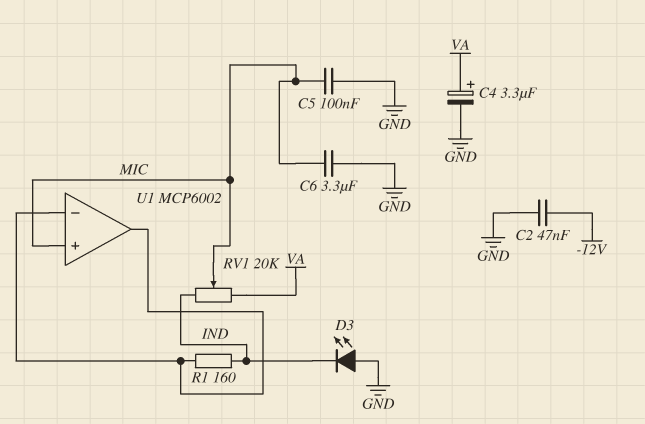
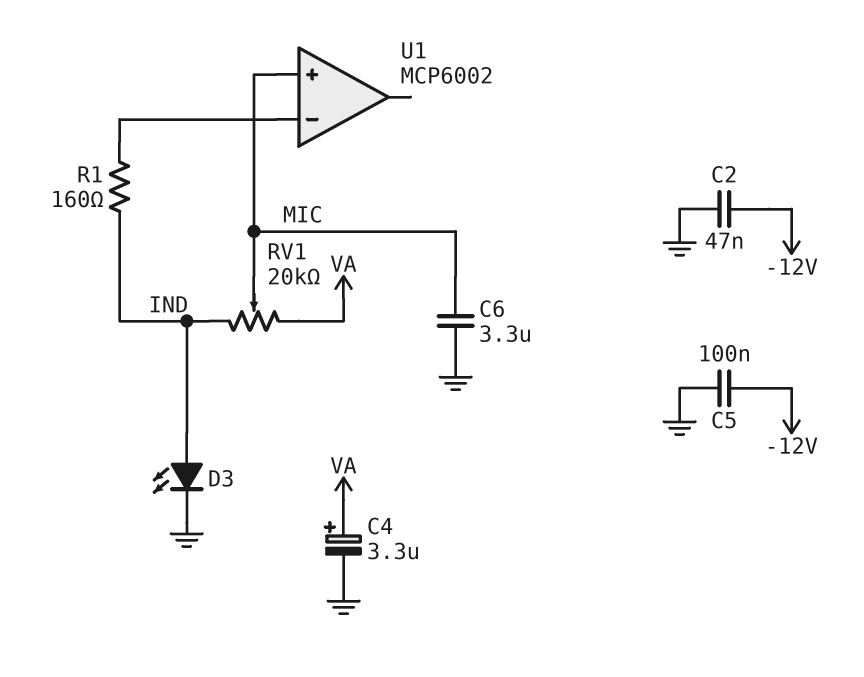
C5: 100nF (GND, MIC) -> 100nF (-12V, GND)
D3: LED (A GND, K IND) -> LED (A IND, K GND)
U1 pin out: U1/in- -> none

